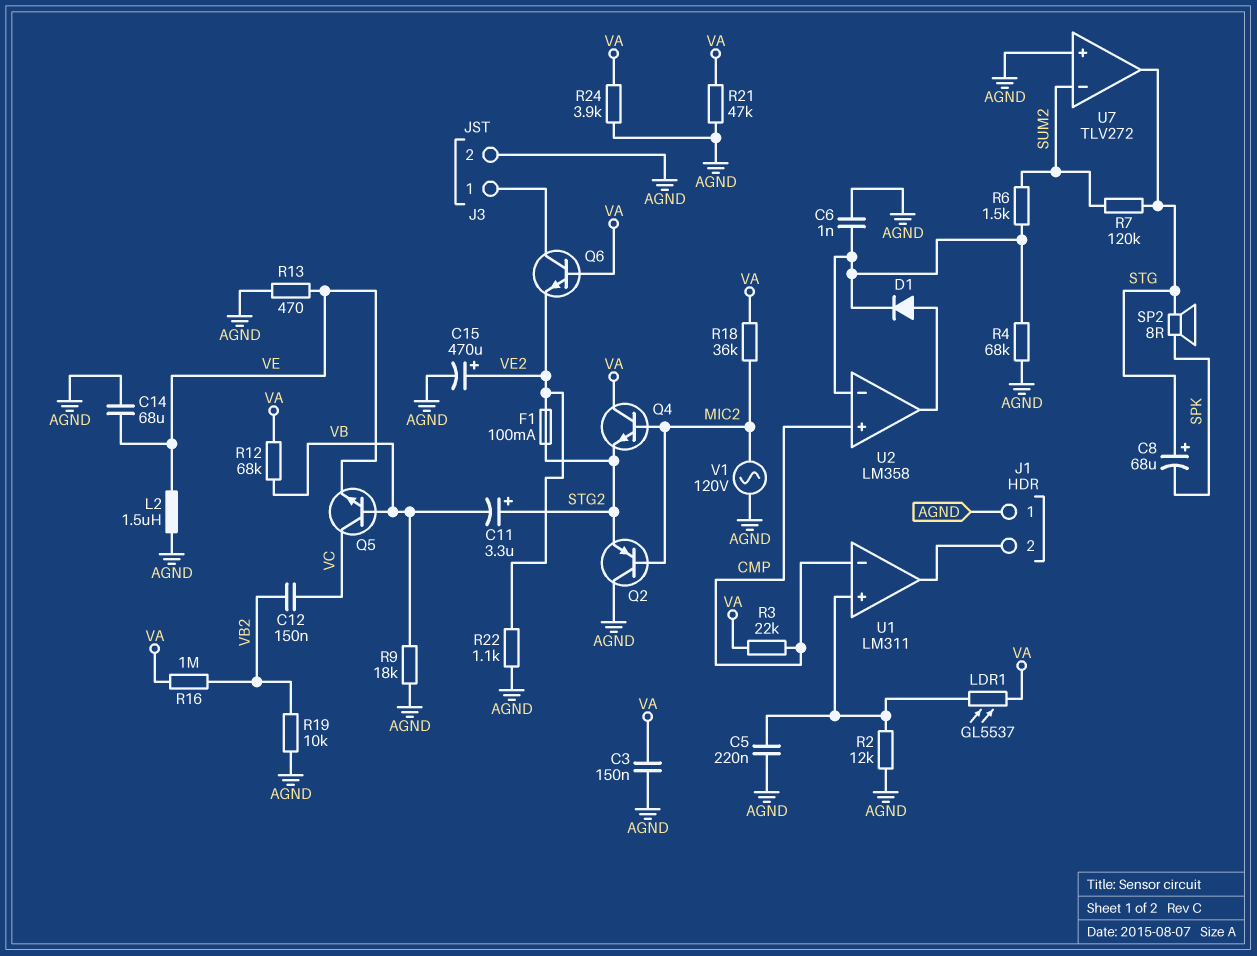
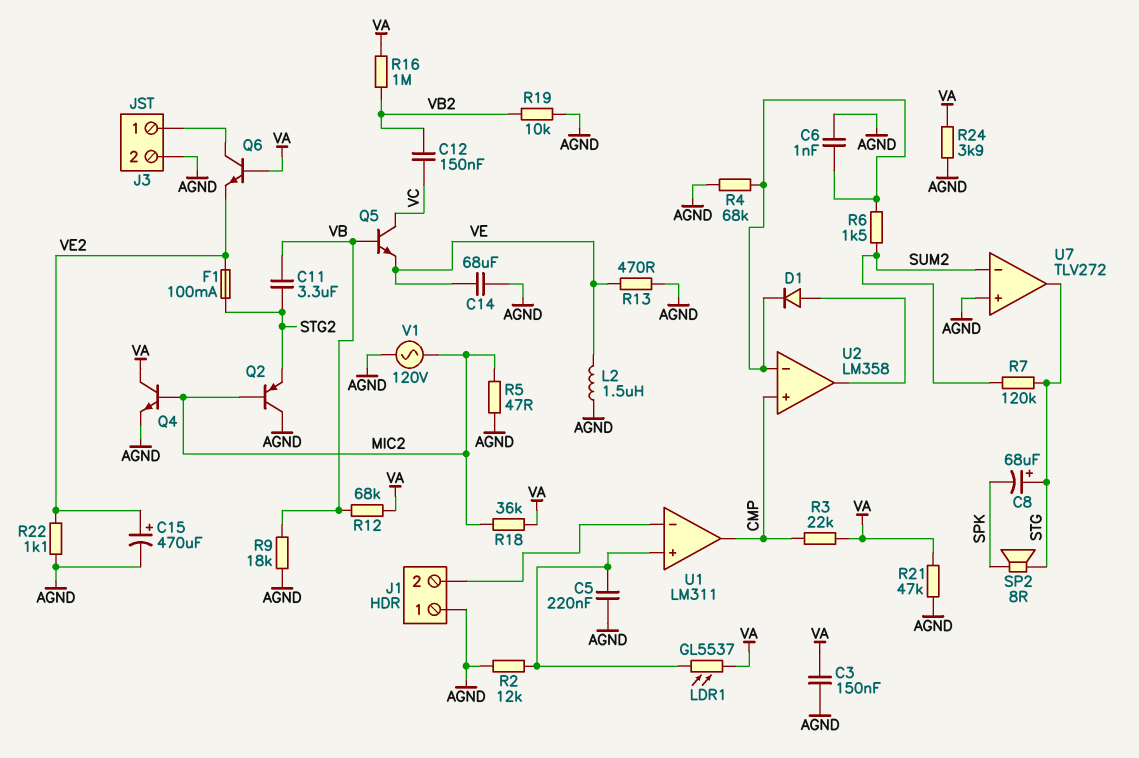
C11: 3.3uF (plus STG2, minus VB) -> 3.3uF (STG2, VB)
Q4: NPN (B MIC2, C VA, E STG2) -> NPN (B MIC2, C VA, E AGND)
R5: none -> 47 (AGND, MIC2)
U1 pin in-: CMP -> J1/2
U1 pin out: J1/2 -> CMP

